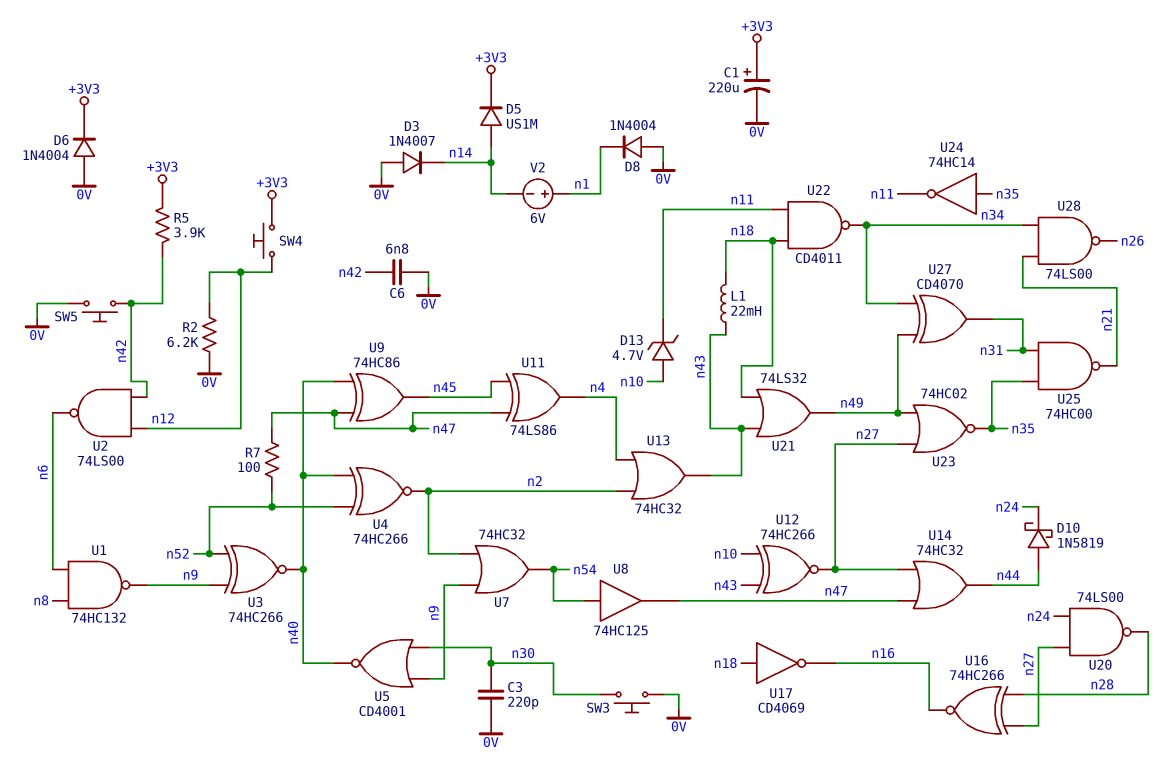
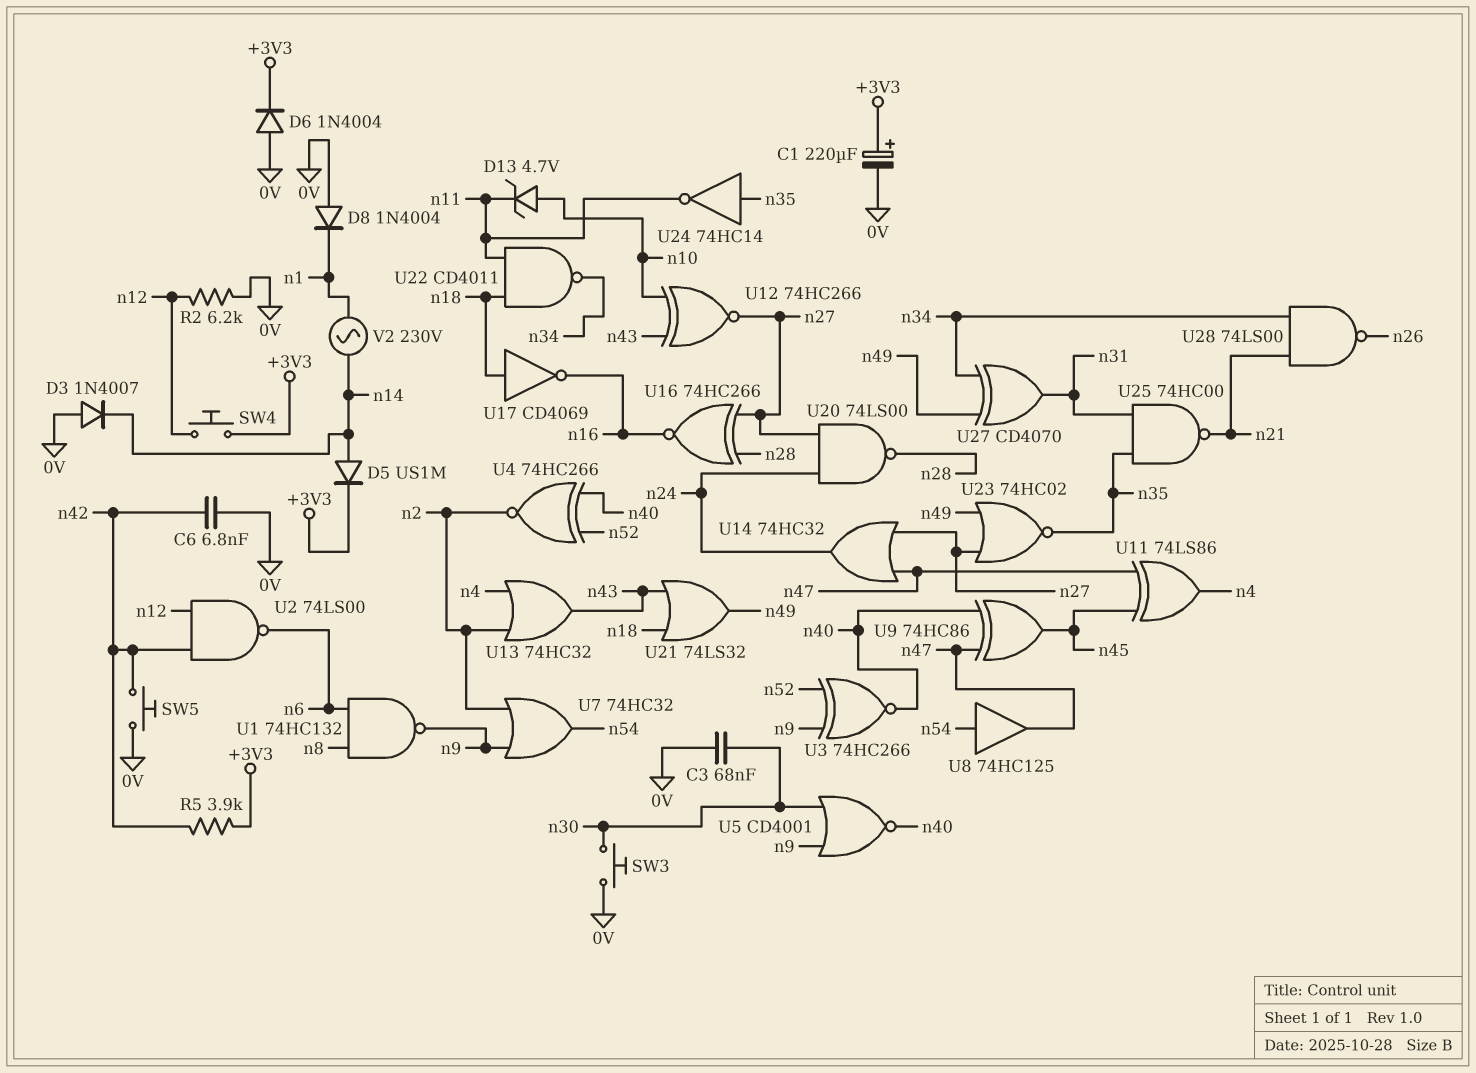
C3: 220pF (0V, n30) -> 68nF (0V, n30)
D10: schottky 1N5819 (A n44, K n24) -> none
L1: 22mH (n18, n43) -> none
R7: 100 (n47, n52) -> none
U14: OR 74HC32 (in n27, in n47, out n44) -> OR 74HC32 (in n27, in n47, out n24)
V2: 6V (plus n1, minus n14) -> AC 230V (n1, n14)

